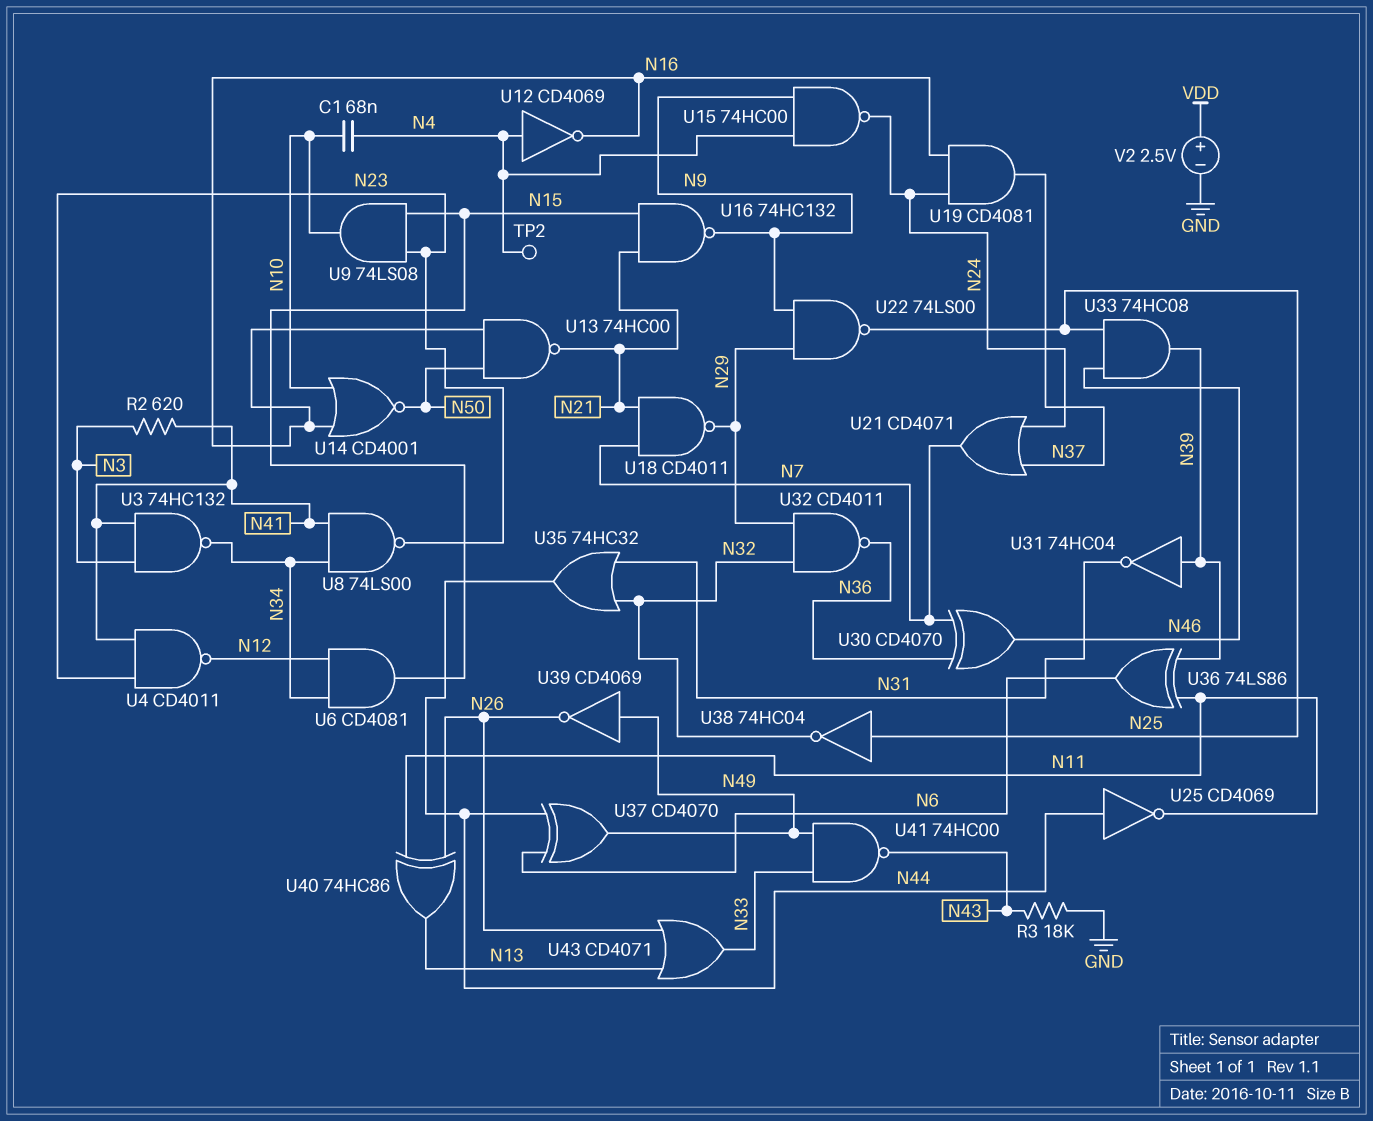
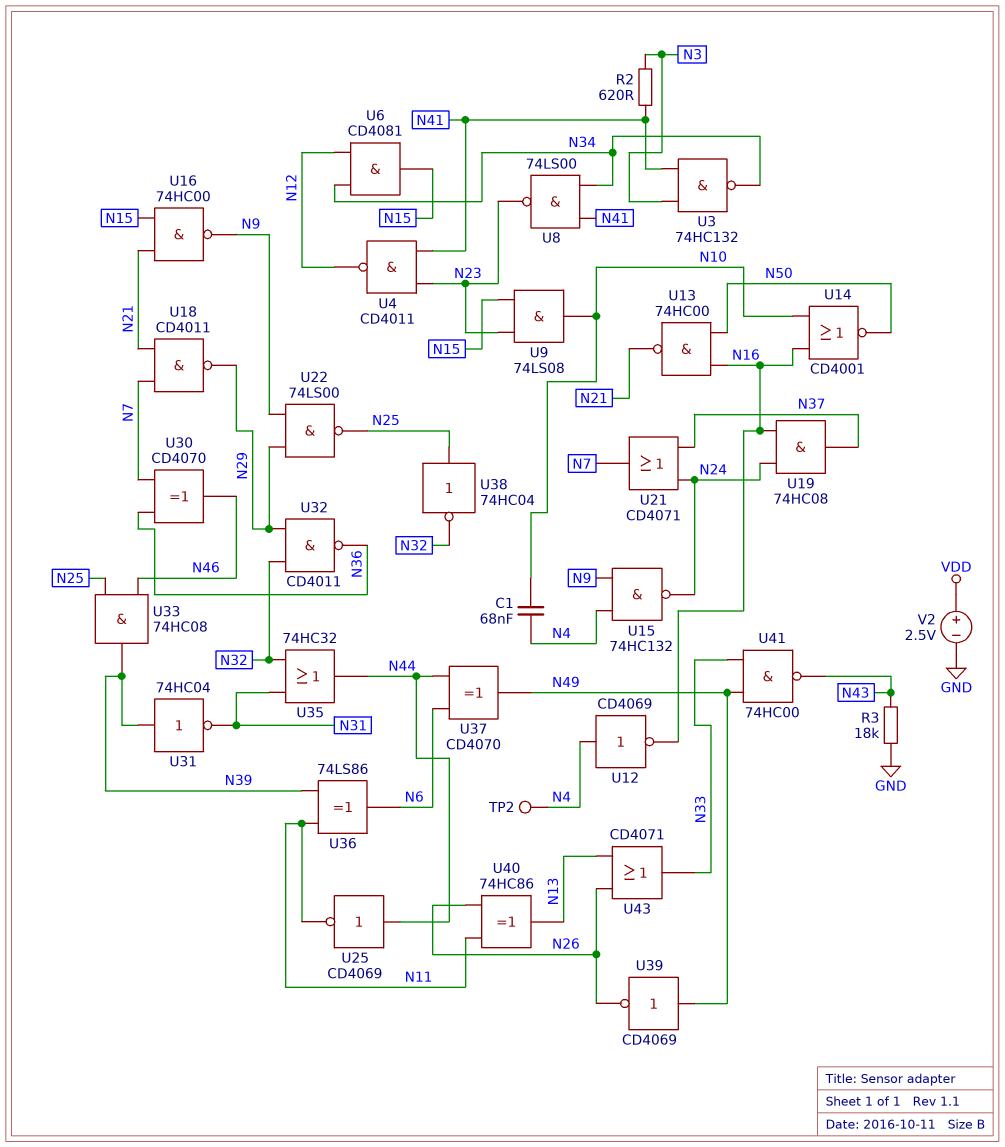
U15: NAND 74HC00 (in N4, in N9, out N24) -> NAND 74HC132 (in N4, in N9, out N24)
U16: NAND 74HC132 (in N15, in N21, out N9) -> NAND 74HC00 (in N15, in N21, out N9)
U19: AND CD4081 (in N16, in N24, out N37) -> AND 74HC08 (in N16, in N24, out N37)

